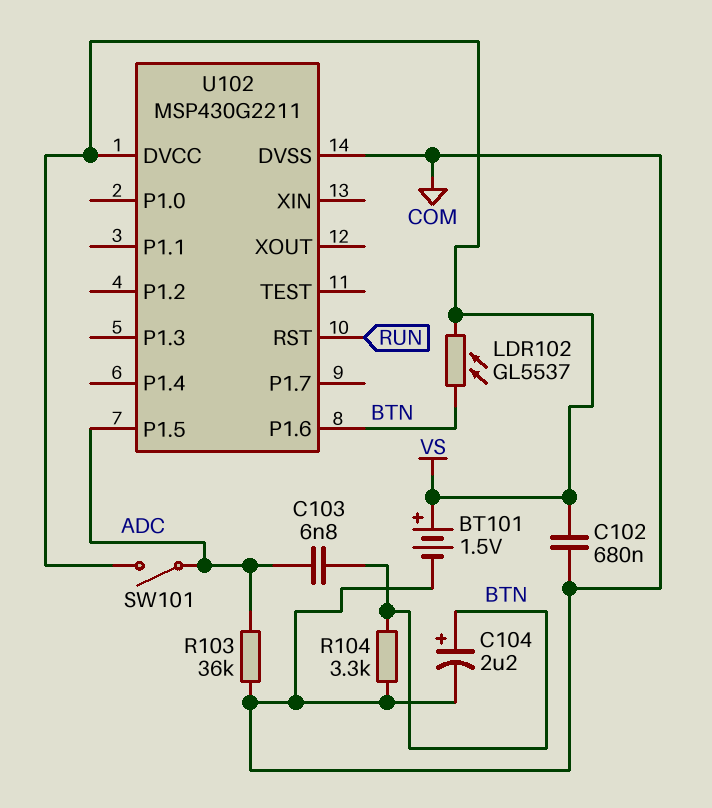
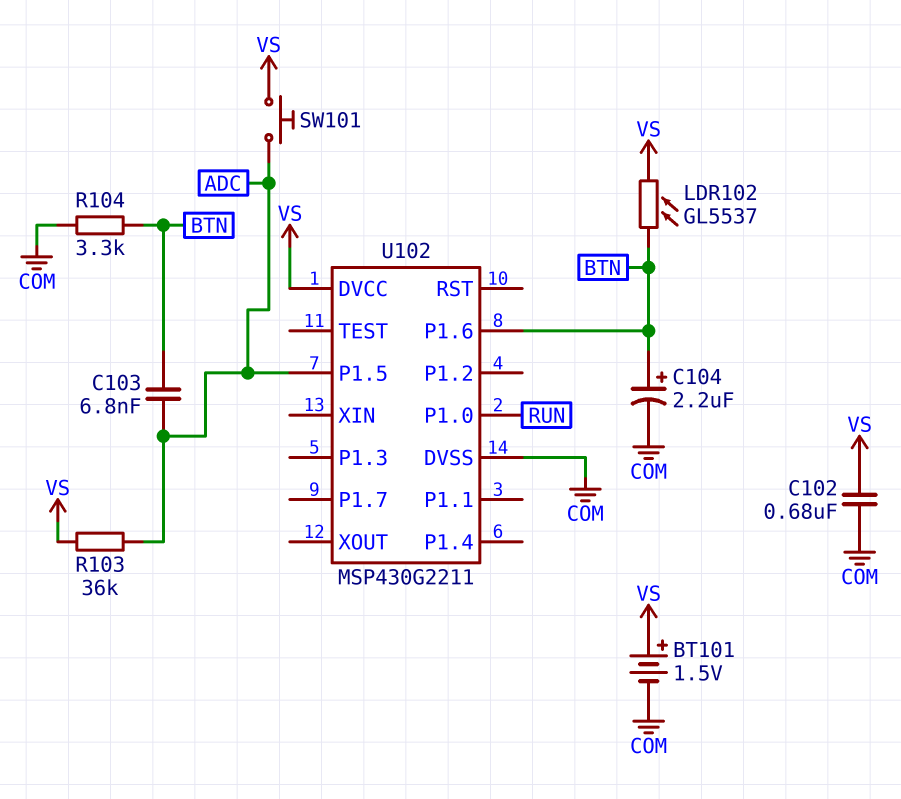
R103: 36k (ADC, COM) -> 36k (ADC, VS)
SW101: switch (ADC, VS) -> button (ADC, VS)
U102 pin P1.0: none -> RUN
U102 pin RST: RUN -> none

